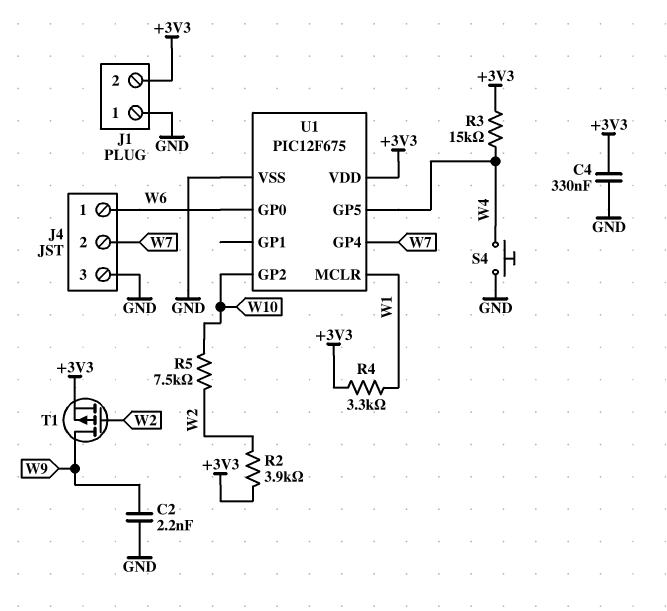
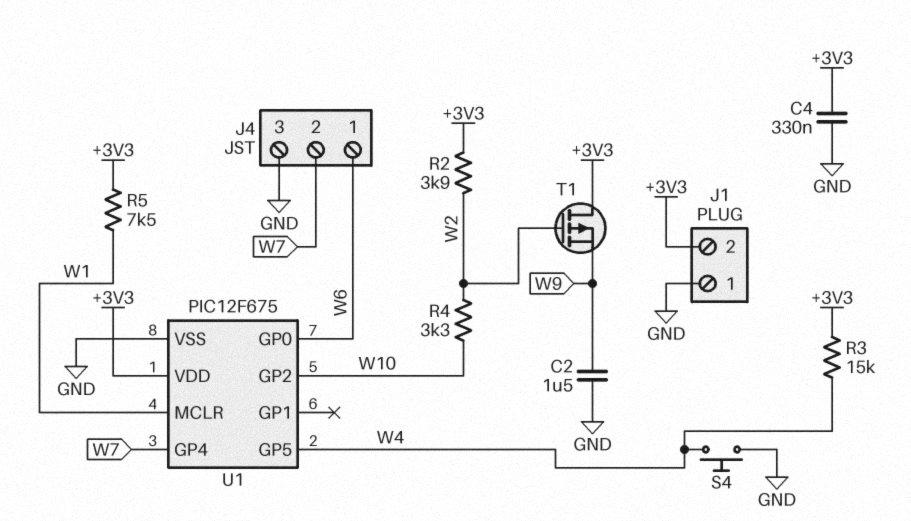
C2: 2.2nF (GND, W9) -> 1.5uF (GND, W9)
R4: 3.3k (+3V3, W1) -> 3.3k (W2, W10)
R5: 7.5k (W2, W10) -> 7.5k (+3V3, W1)
T1: PMOS (G W2, D W9, S +3V3) -> PMOS (G W2, D +3V3, S W9)

